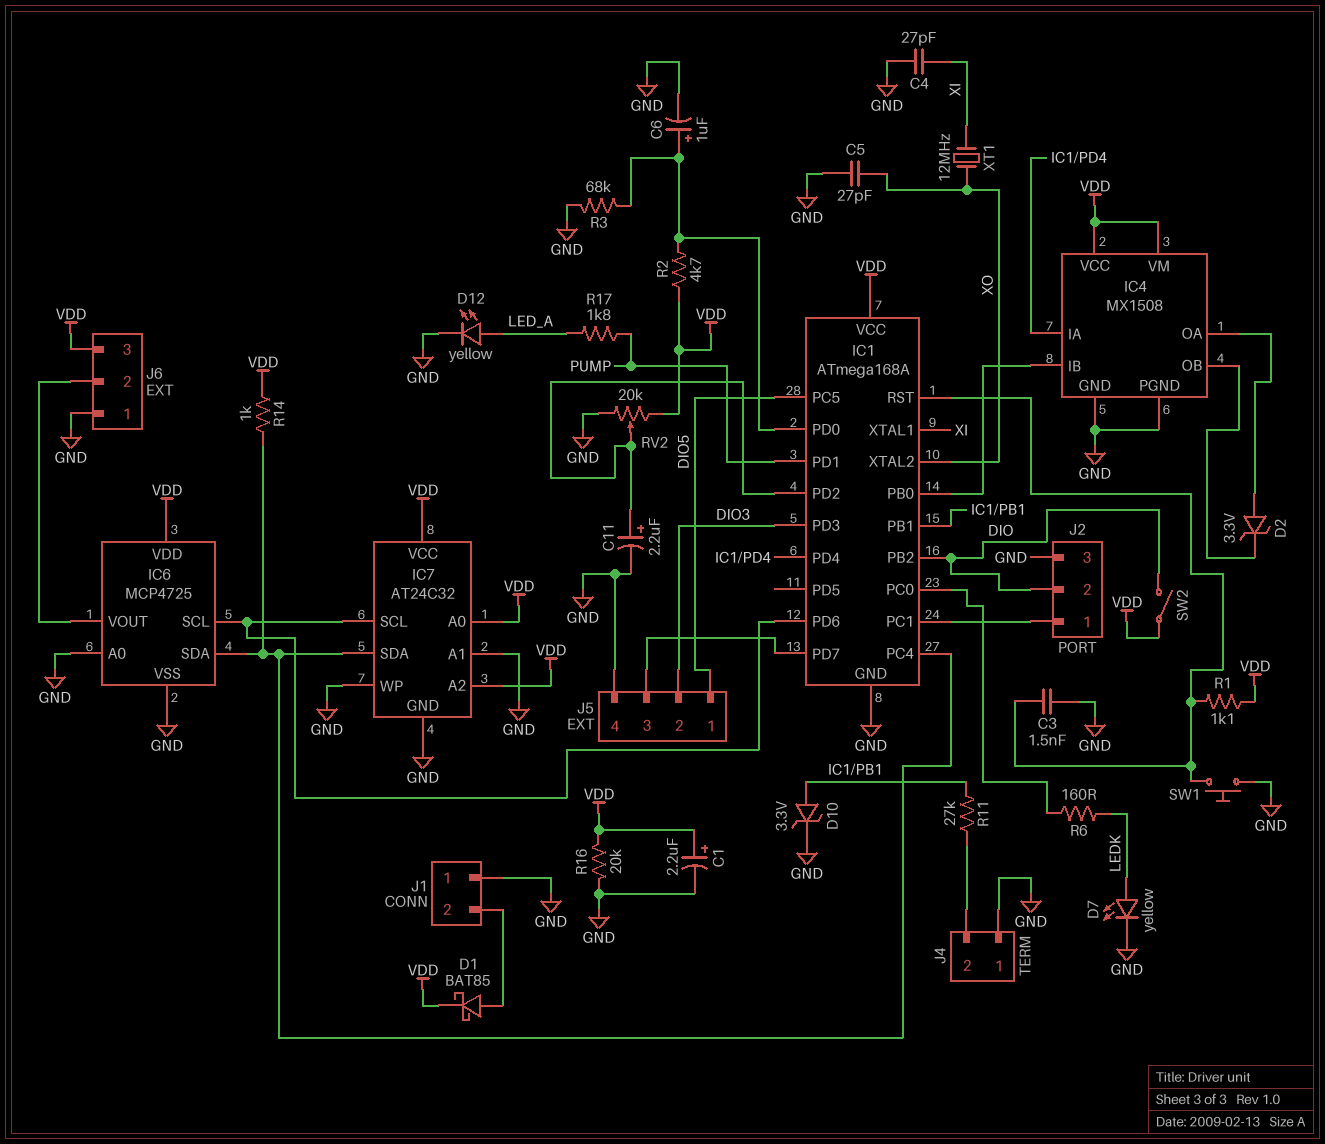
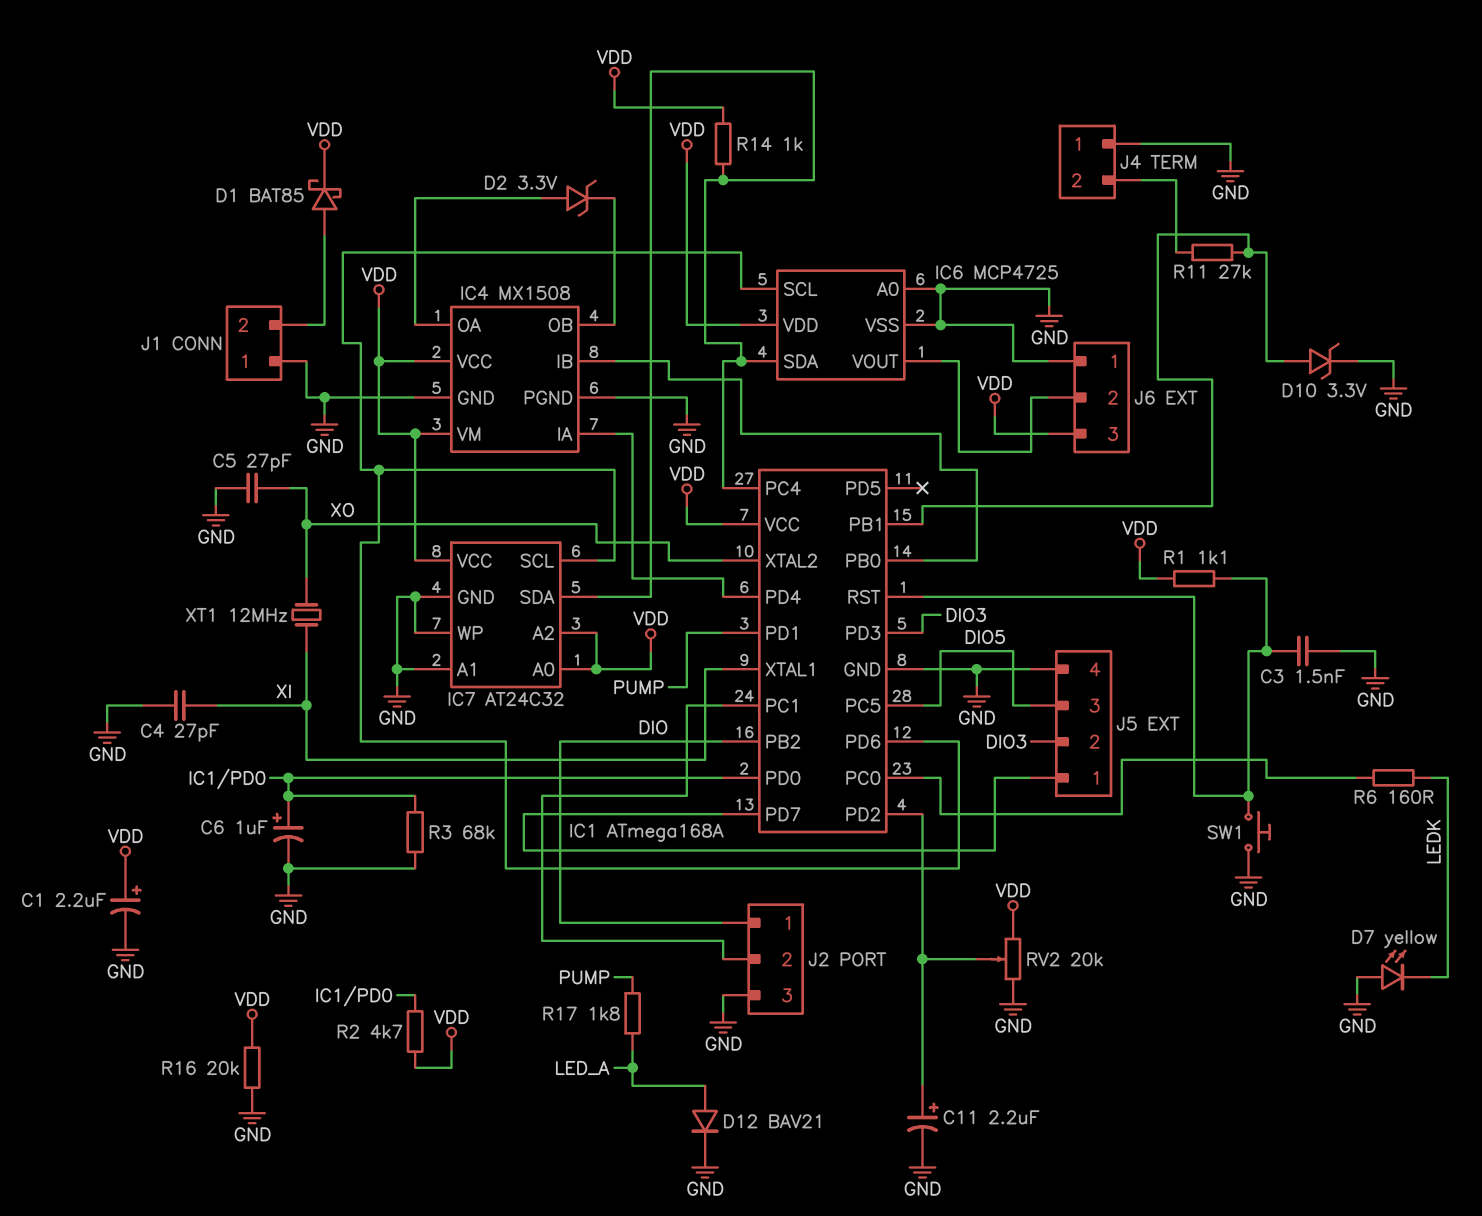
D7: LED yellow (A LEDK, K GND) -> LED yellow (A GND, K LEDK)
D12: LED yellow (A LED_A, K GND) -> diode BAV21 (A LED_A, K GND)
J2 pin 1: IC1/PC1 -> DIO
J2 pin 2: DIO -> IC1/PC1
J5 pin 1: DIO5 -> IC1/PD7
J5 pin 3: IC1/PD7 -> DIO5
SW2: switch (DIO, VDD) -> none

